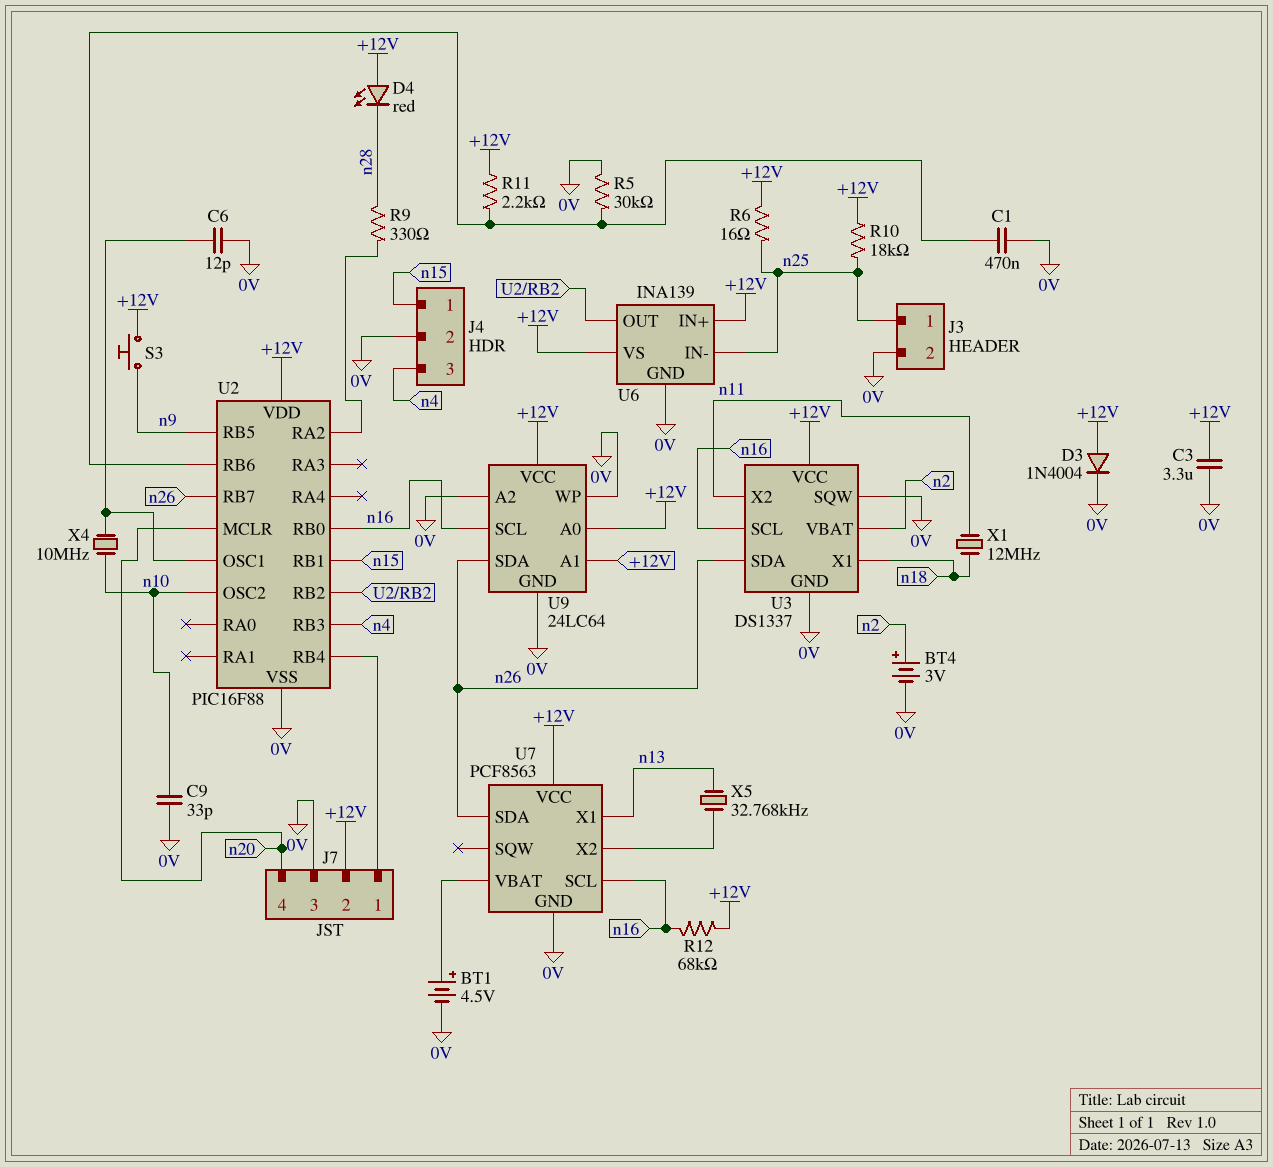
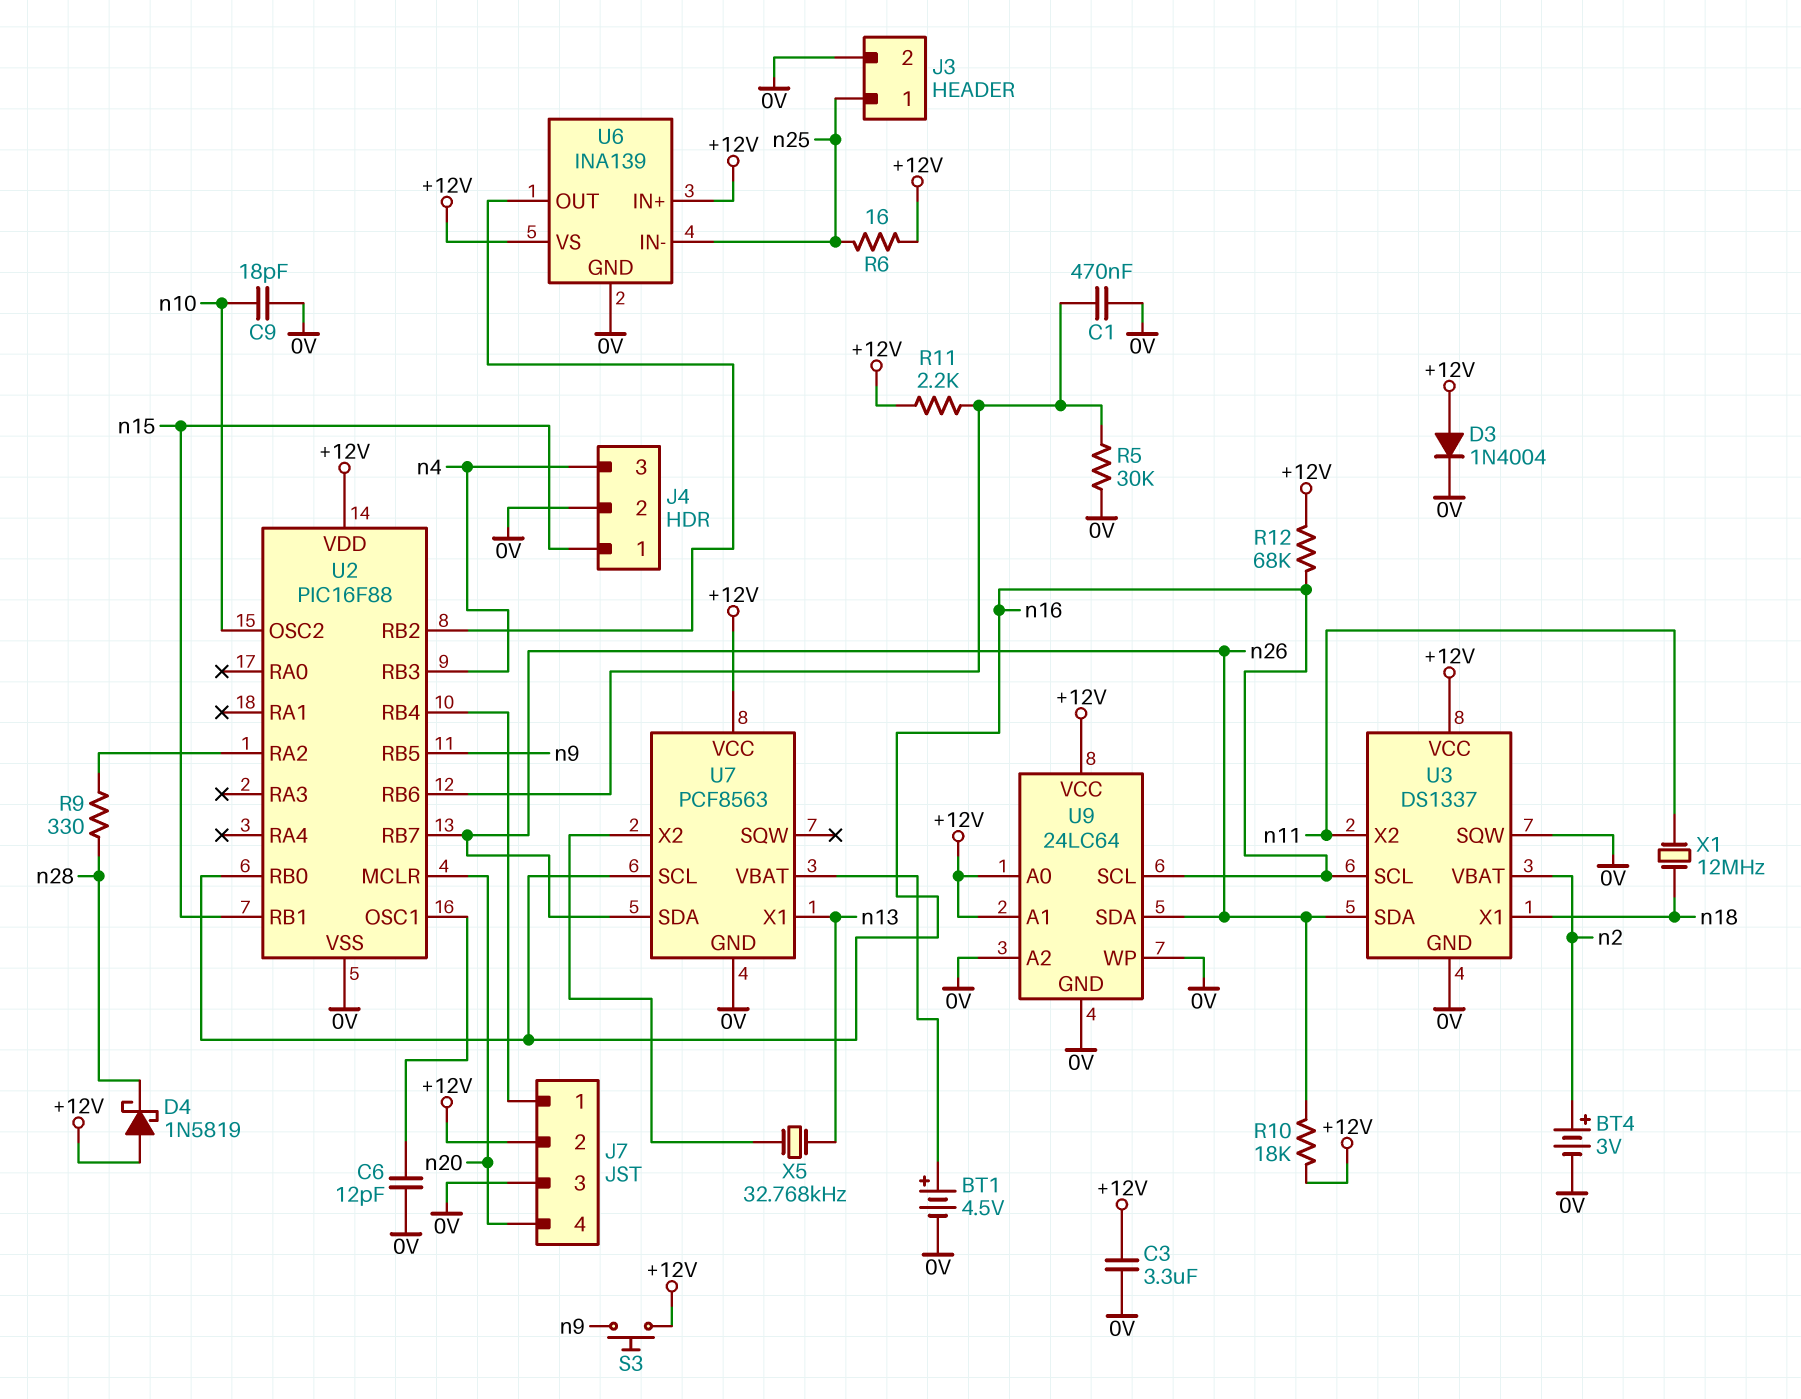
C9: 33pF (0V, n10) -> 18pF (0V, n10)
D4: LED red (A +12V, K n28) -> schottky 1N5819 (A +12V, K n28)
R10: 18k (+12V, n25) -> 18k (+12V, n26)
X4: 10MHz (U2/OSC1, n10) -> none

